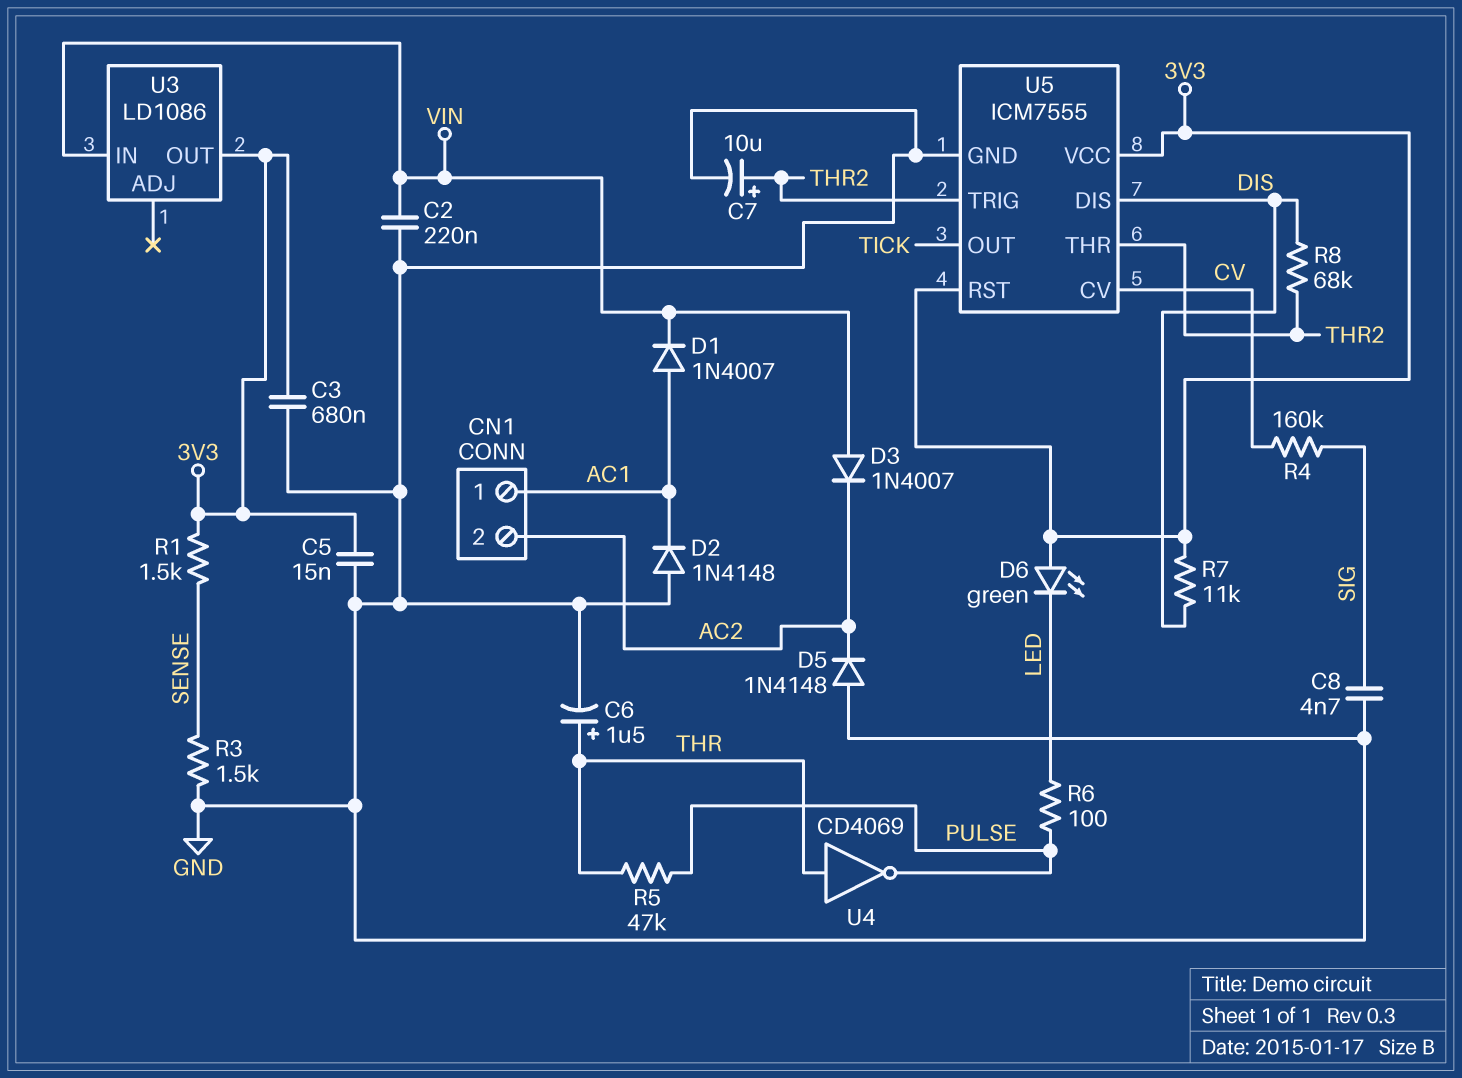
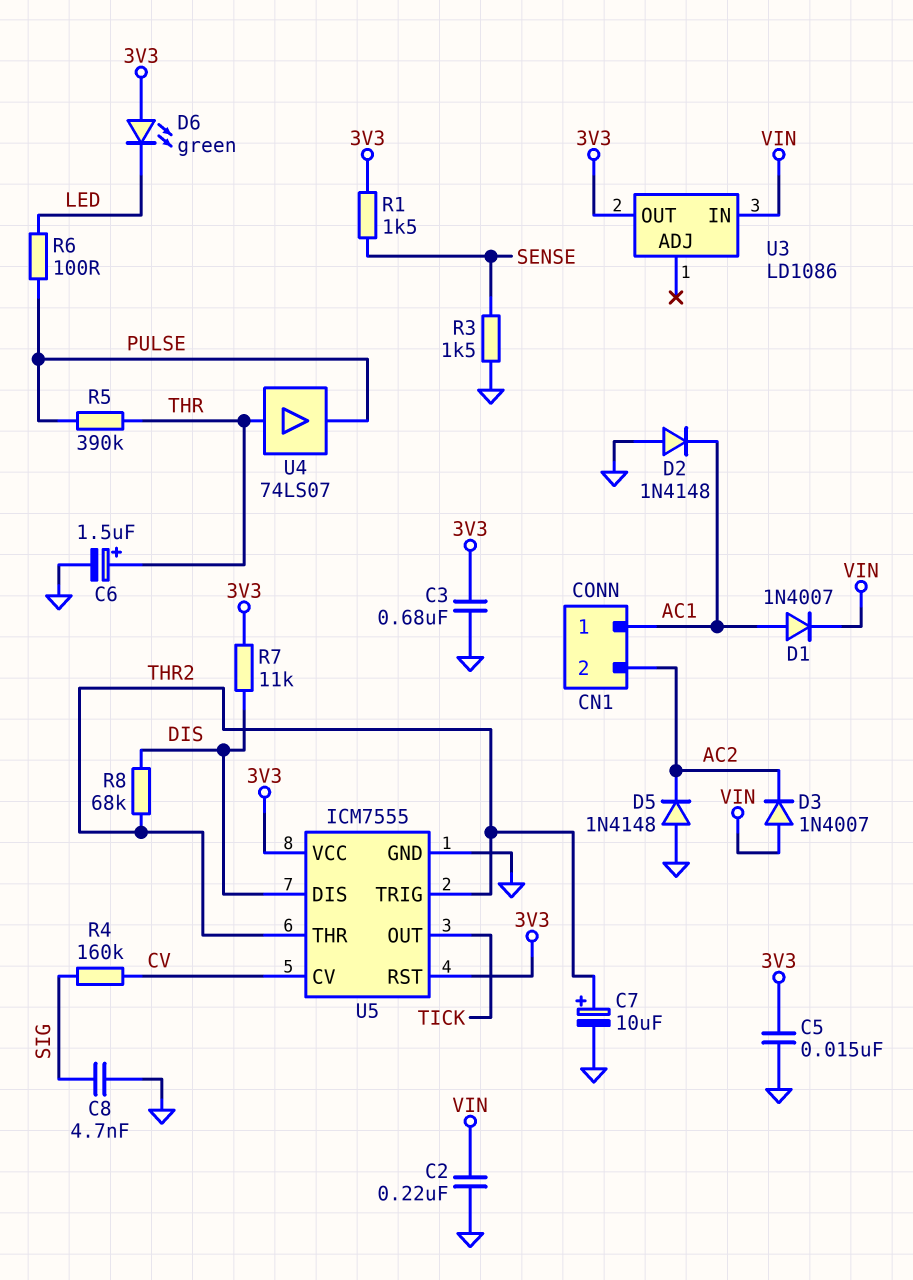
R5: 47k (PULSE, THR) -> 390k (PULSE, THR)
U4: NOT CD4069 (in THR, out PULSE) -> buffer 74LS07 (in THR, out PULSE)

